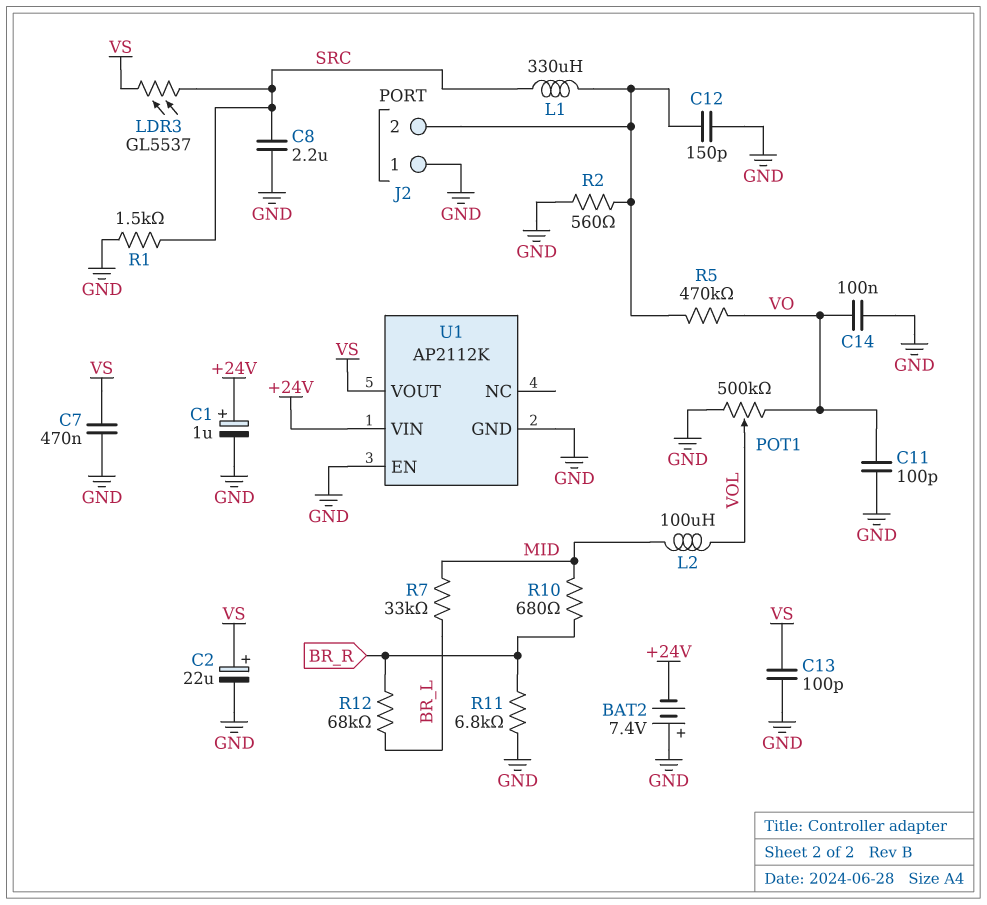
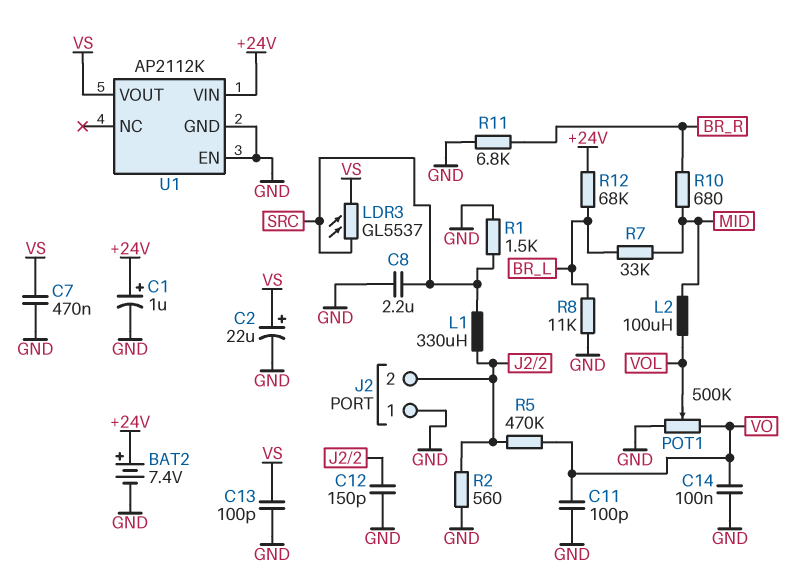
BAT2: 7.4V (plus GND, minus +24V) -> 7.4V (plus +24V, minus GND)
R8: none -> 11k (BR_L, GND)
R12: 68k (BR_L, BR_R) -> 68k (+24V, BR_L)

